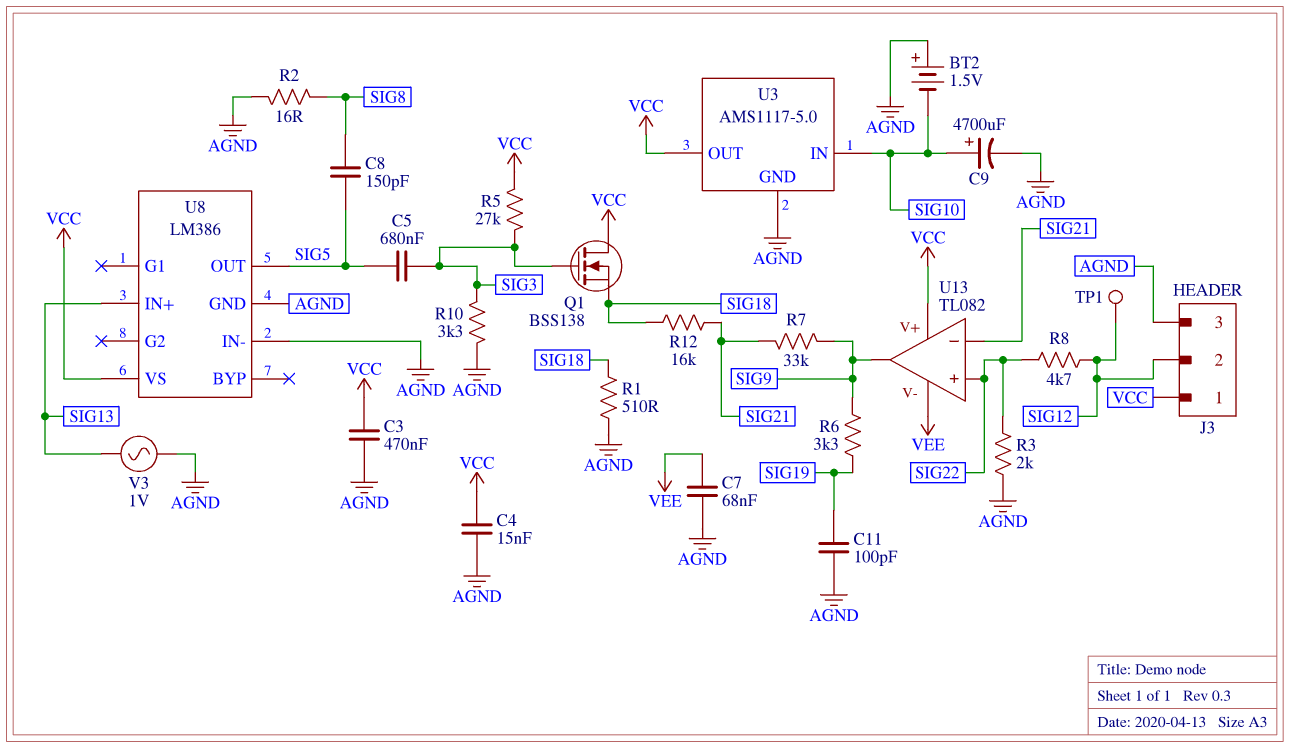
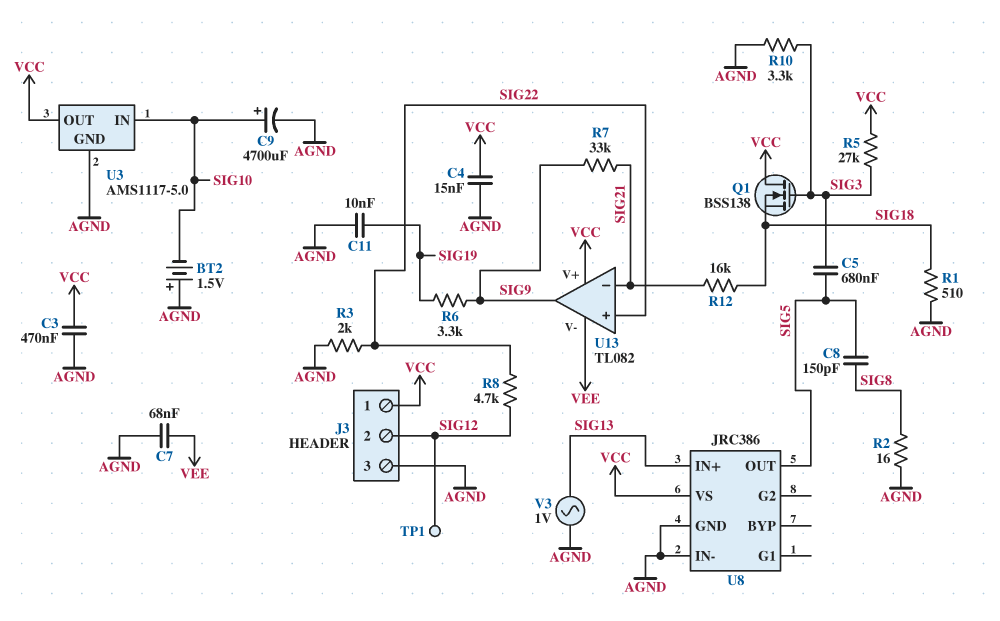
C11: 100pF (AGND, SIG19) -> 10nF (AGND, SIG19)
U8: LM386 -> JRC386

